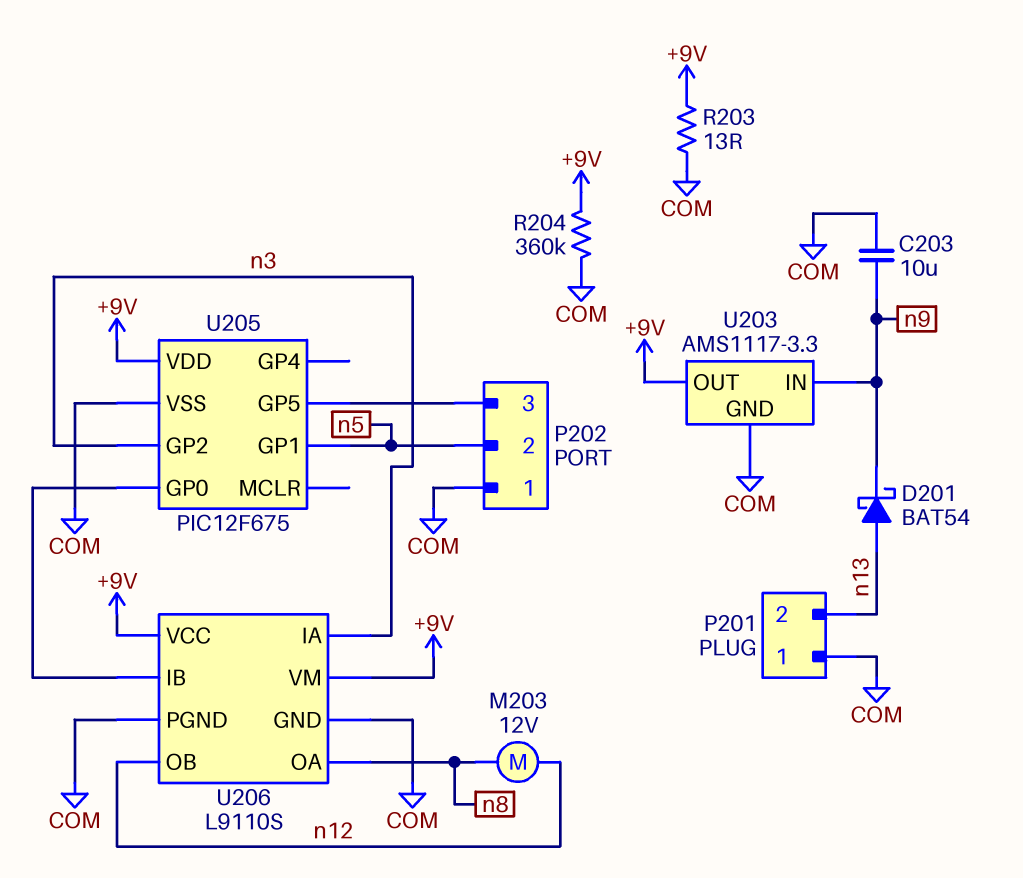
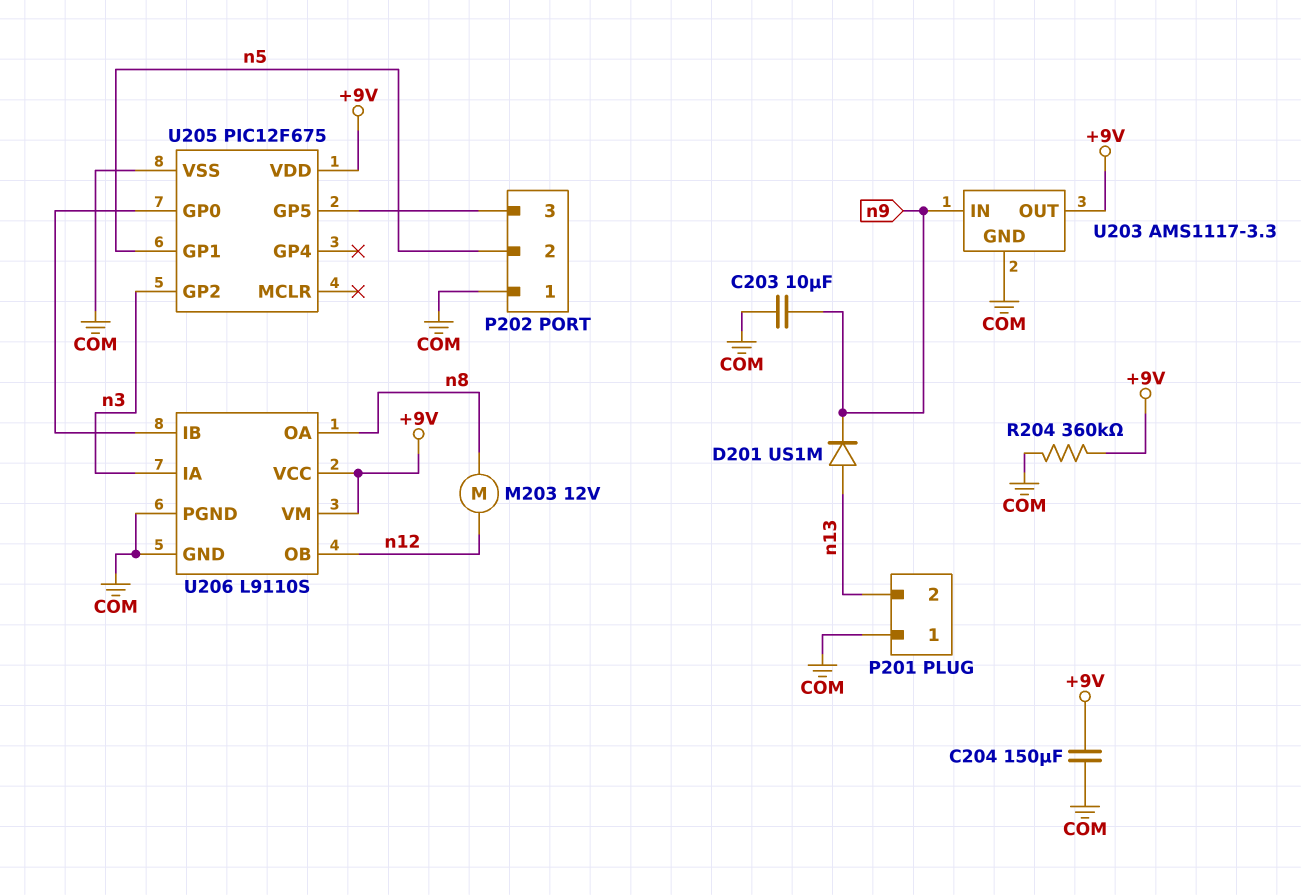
C204: none -> 150uF (+9V, COM)
D201: schottky BAT54 (A n13, K n9) -> diode US1M (A n13, K n9)
R203: 13 (+9V, COM) -> none

